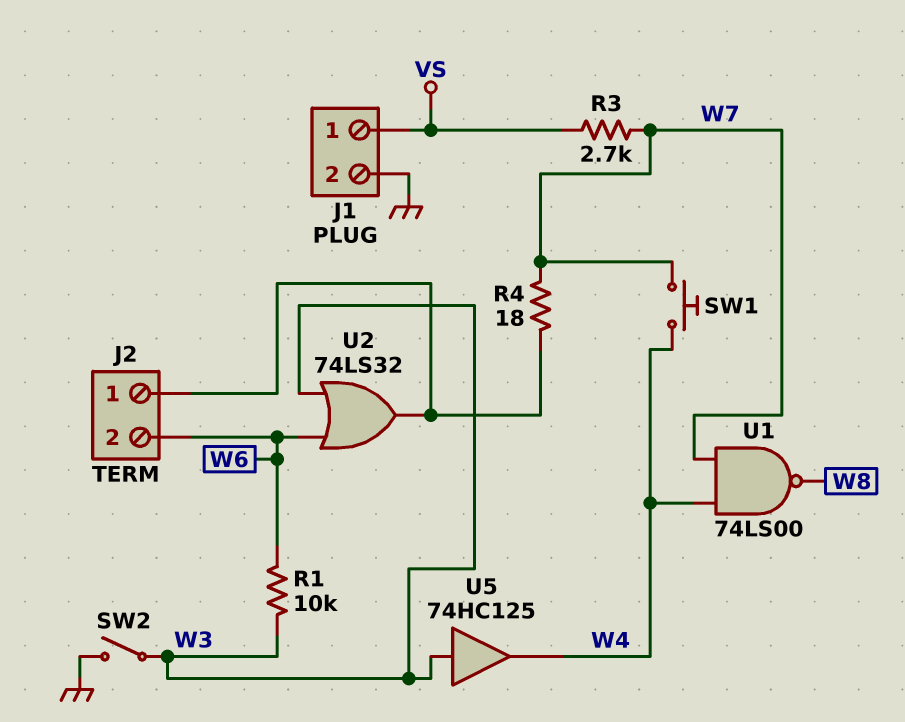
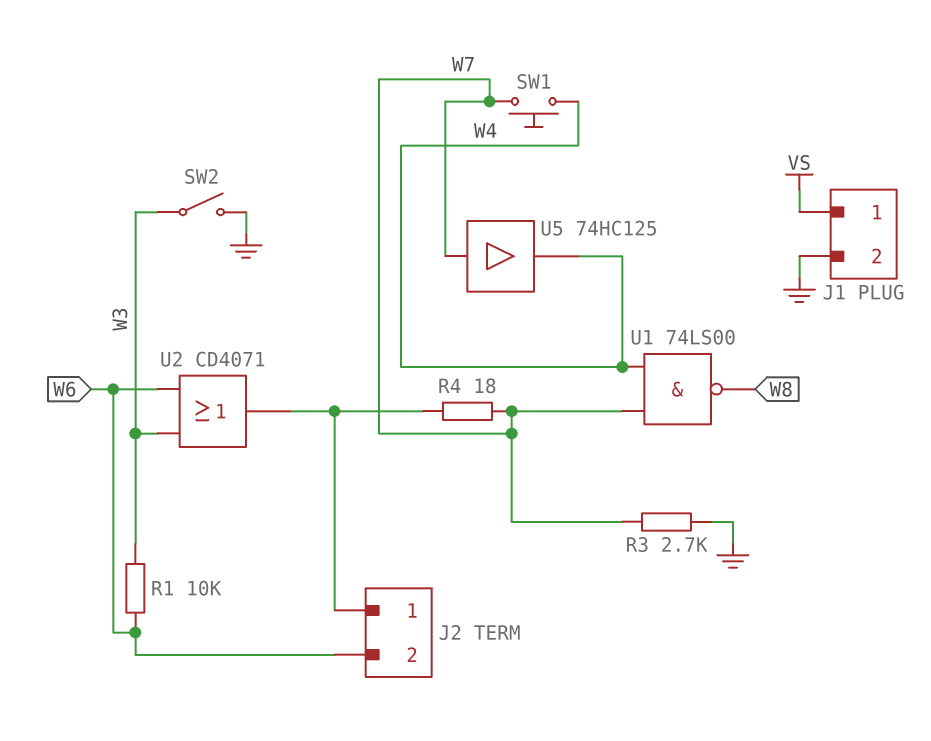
R3: 2.7k (VS, W7) -> 2.7k (GND, W7)
U2: OR 74LS32 (in W3, in W6, out J2/1) -> OR CD4071 (in W3, in W6, out J2/1)
U5: buffer 74HC125 (in W3, out W4) -> buffer 74HC125 (in W7, out W4)

